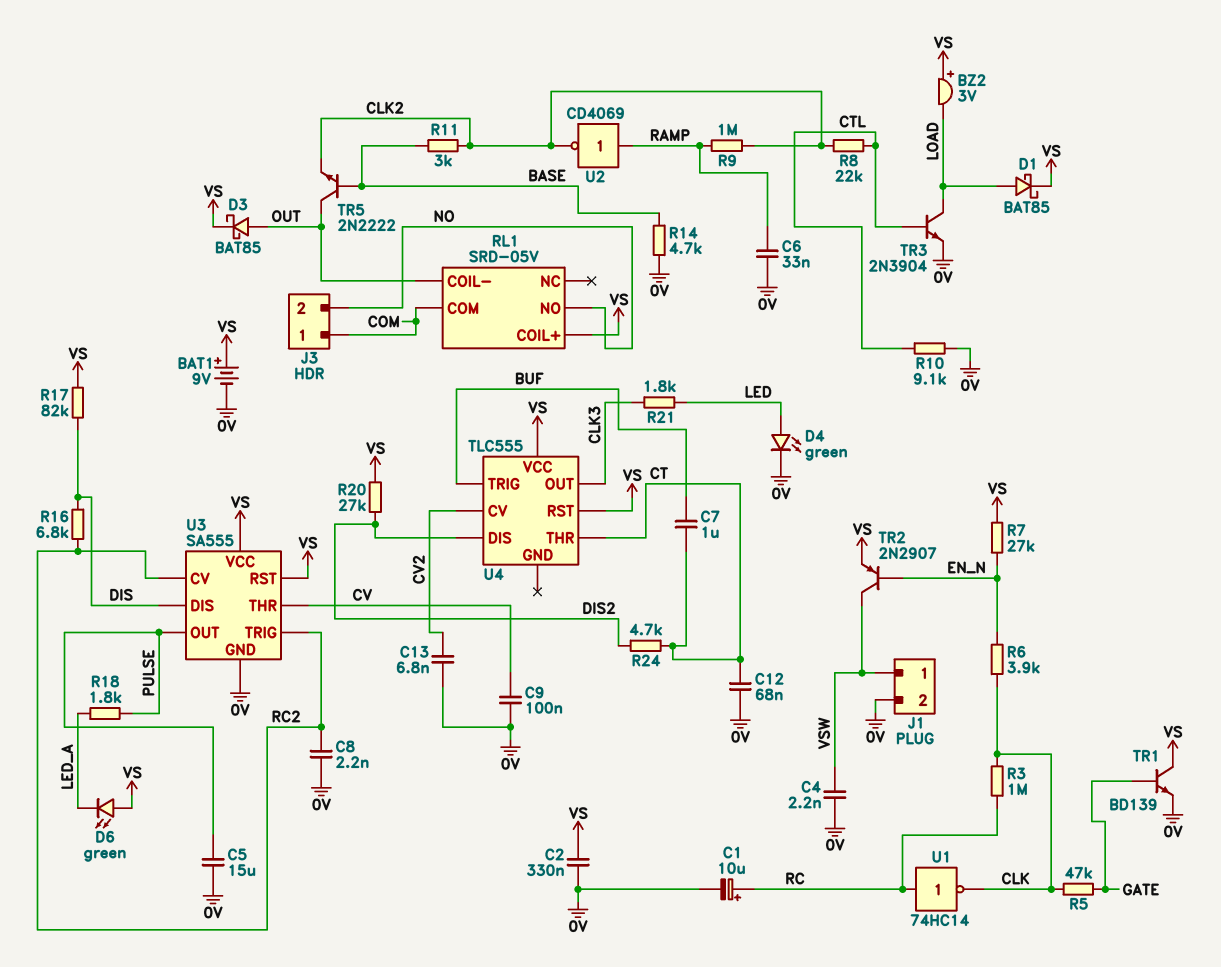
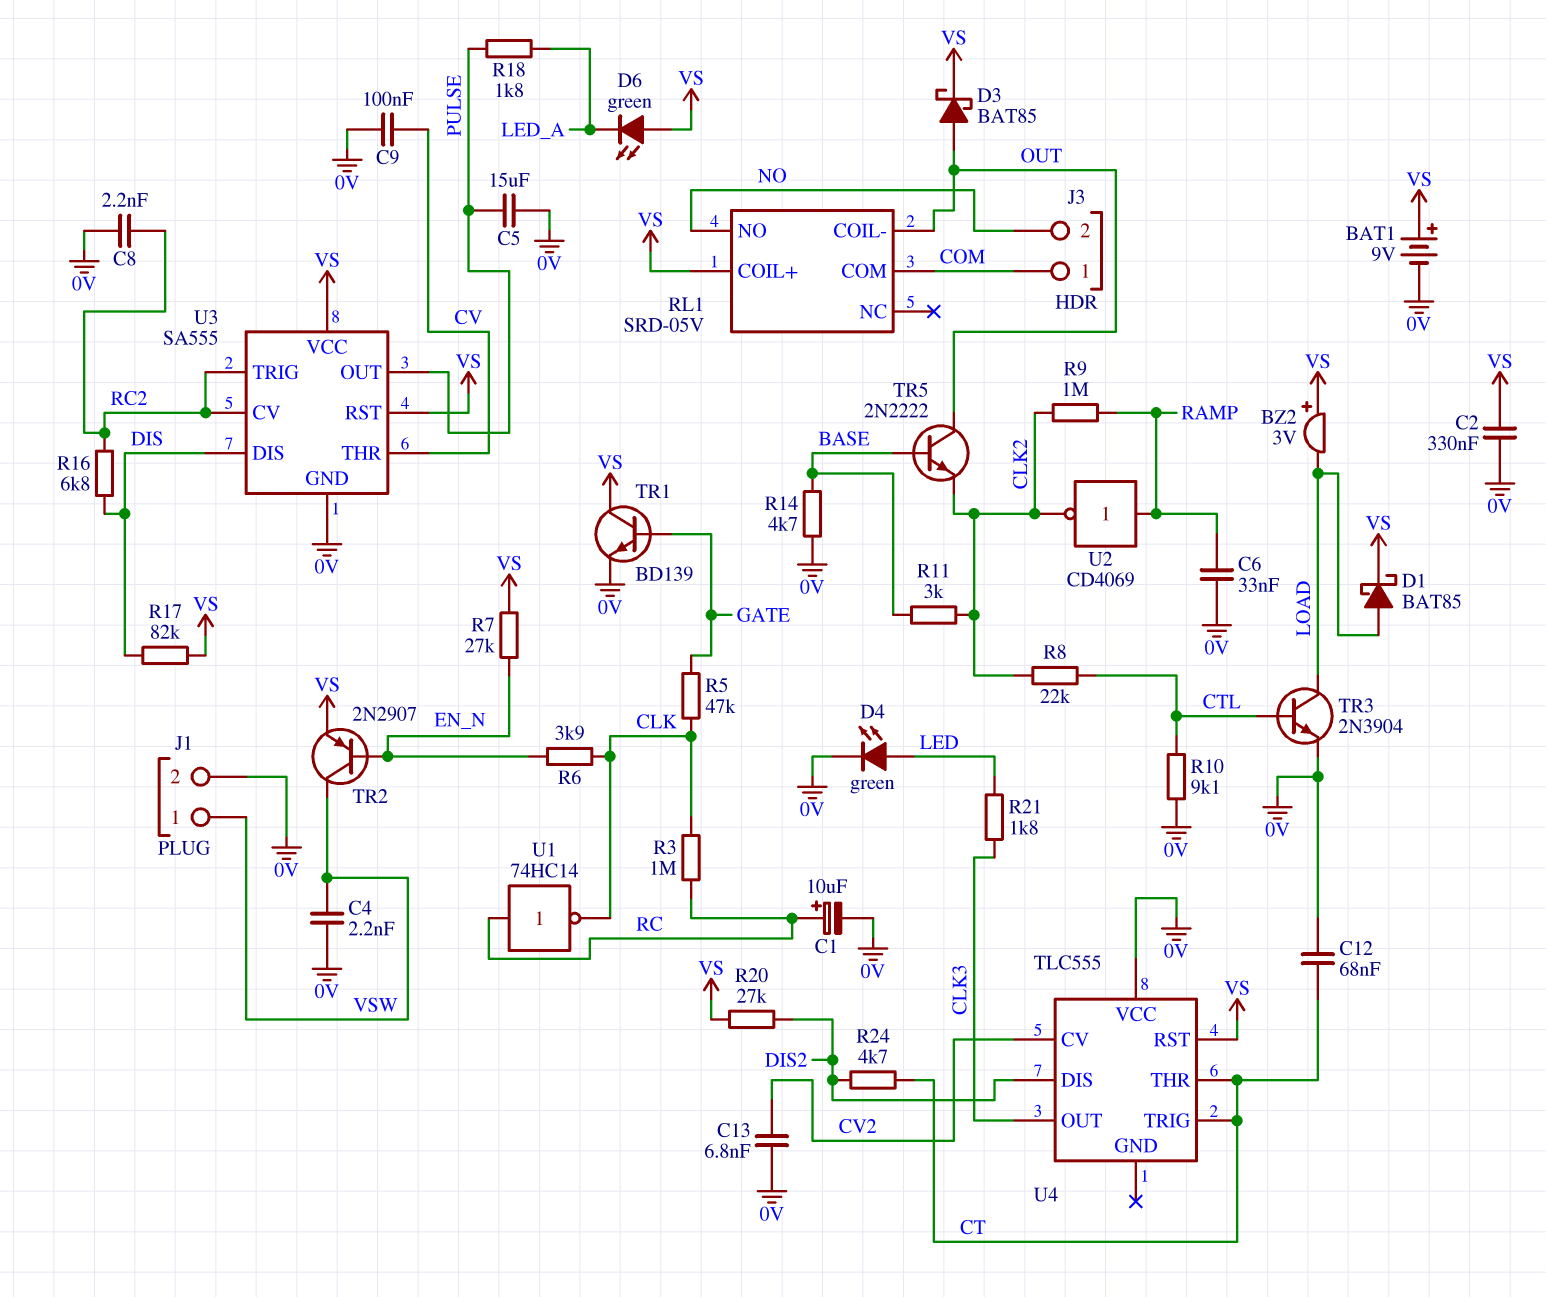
C7: 1uF (BUF, CT) -> none
U4 pin TRIG: BUF -> CT
U4 pin VCC: VS -> 0V

